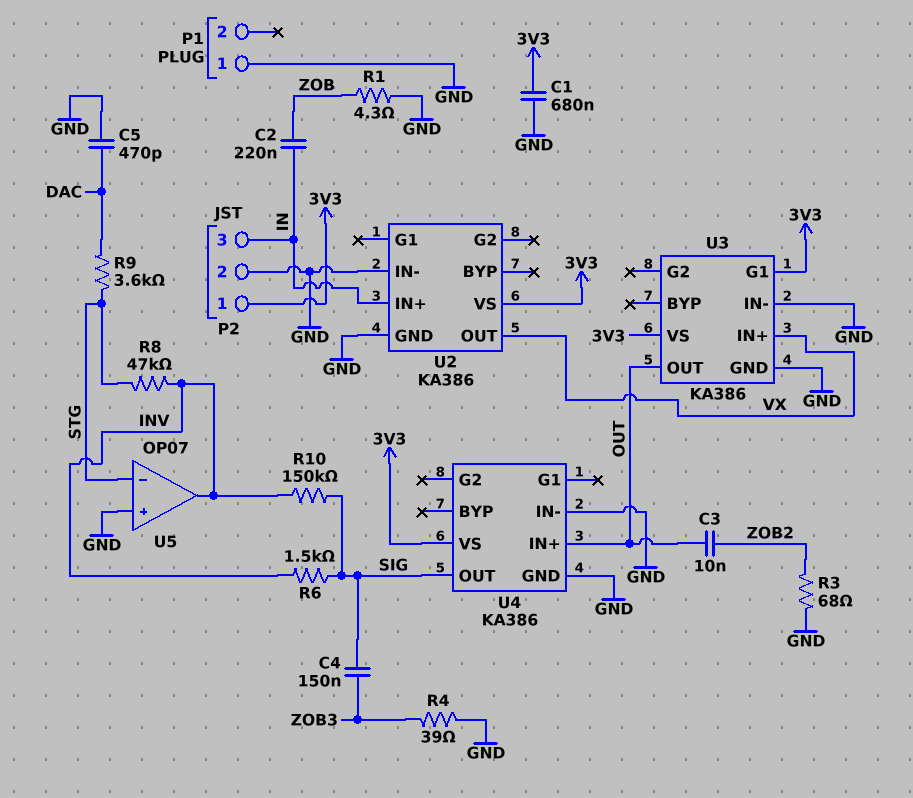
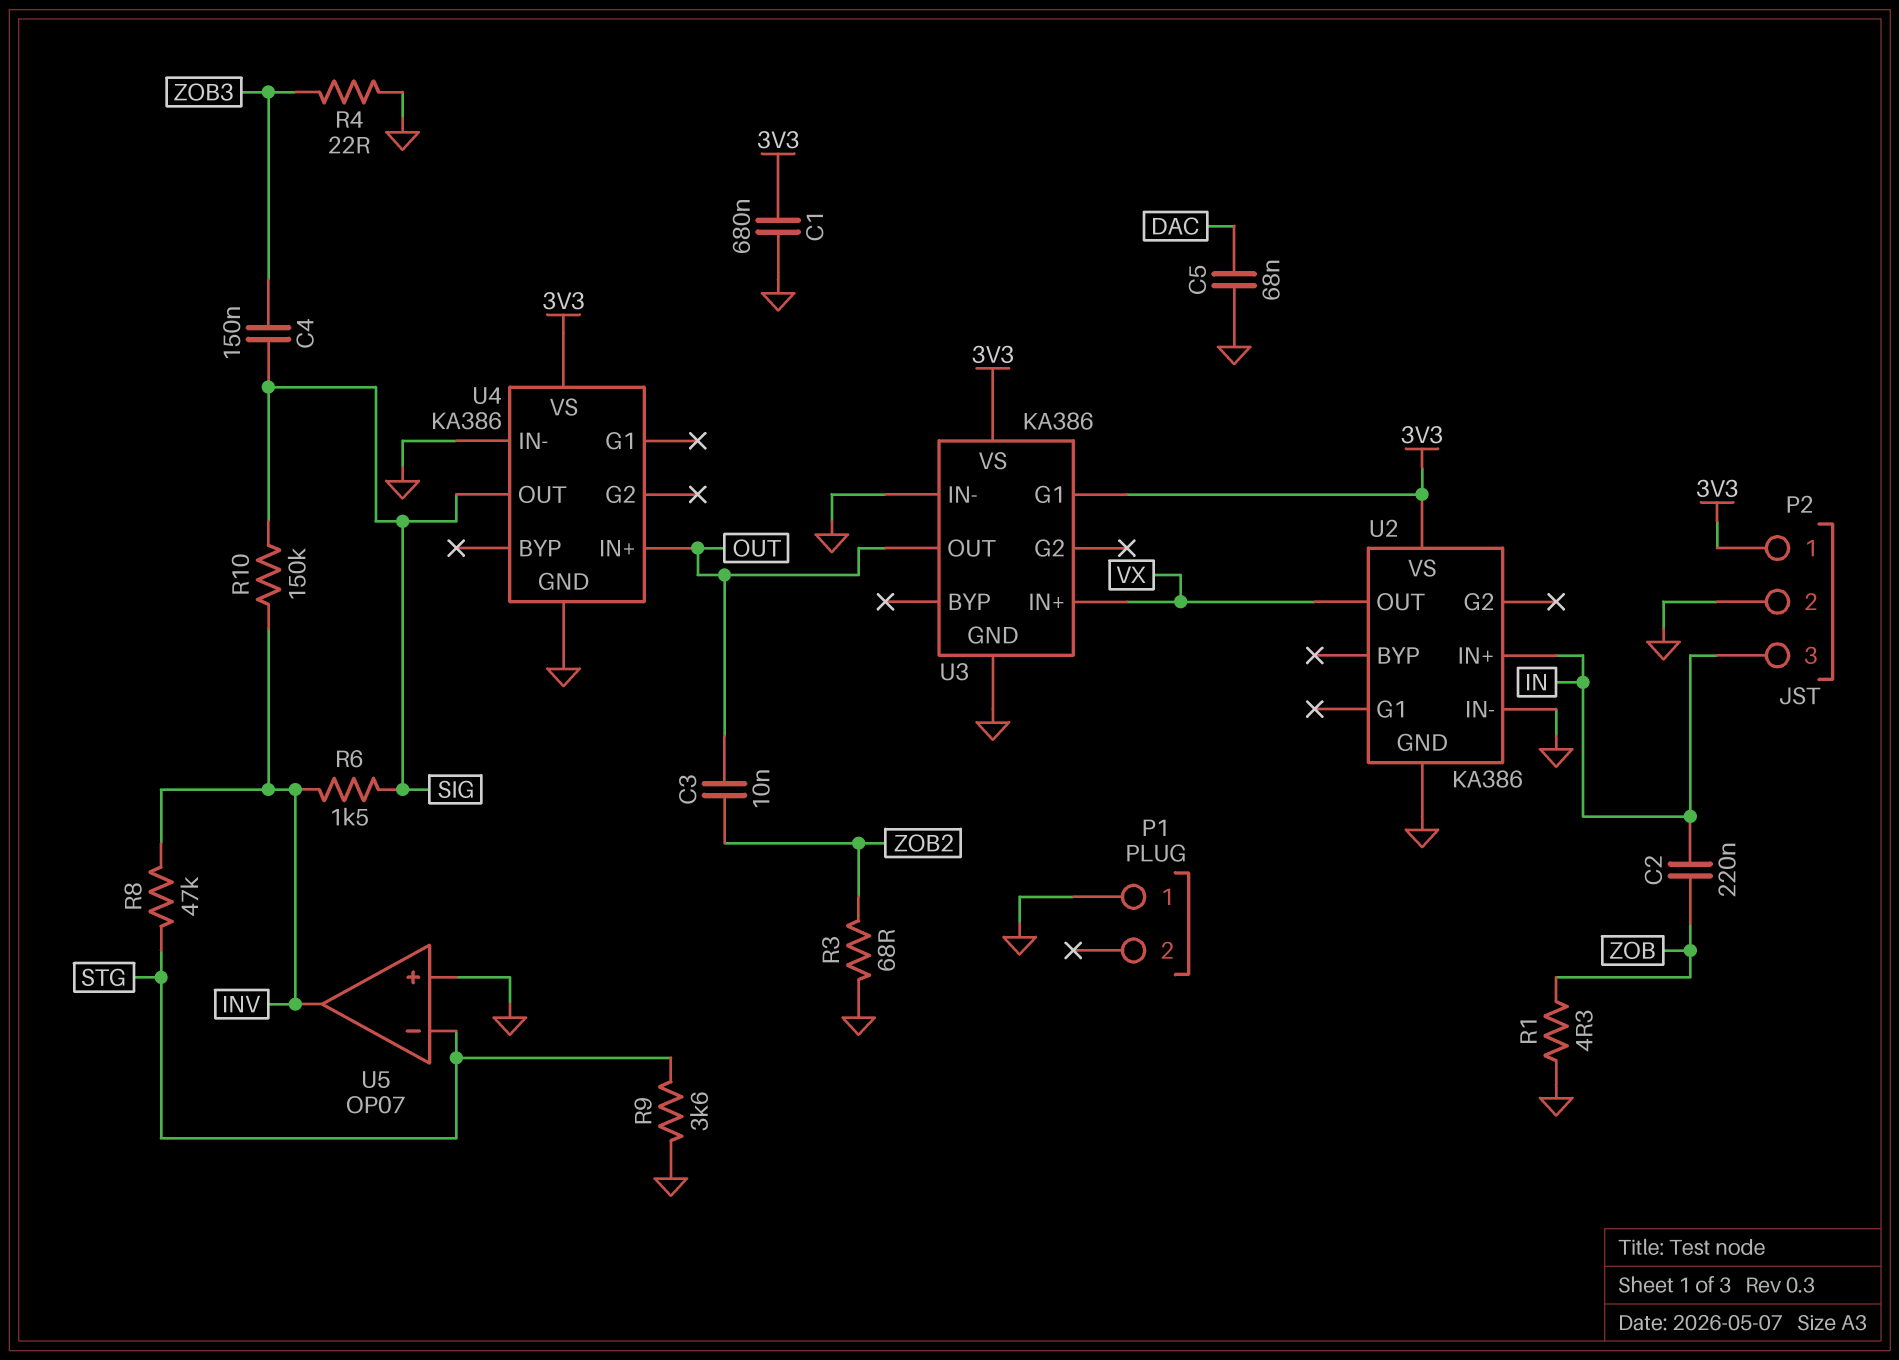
C5: 470pF (DAC, GND) -> 68nF (DAC, GND)
R4: 39 (GND, ZOB3) -> 22 (GND, ZOB3)
R9: 3.6k (DAC, STG) -> 3.6k (GND, STG)

